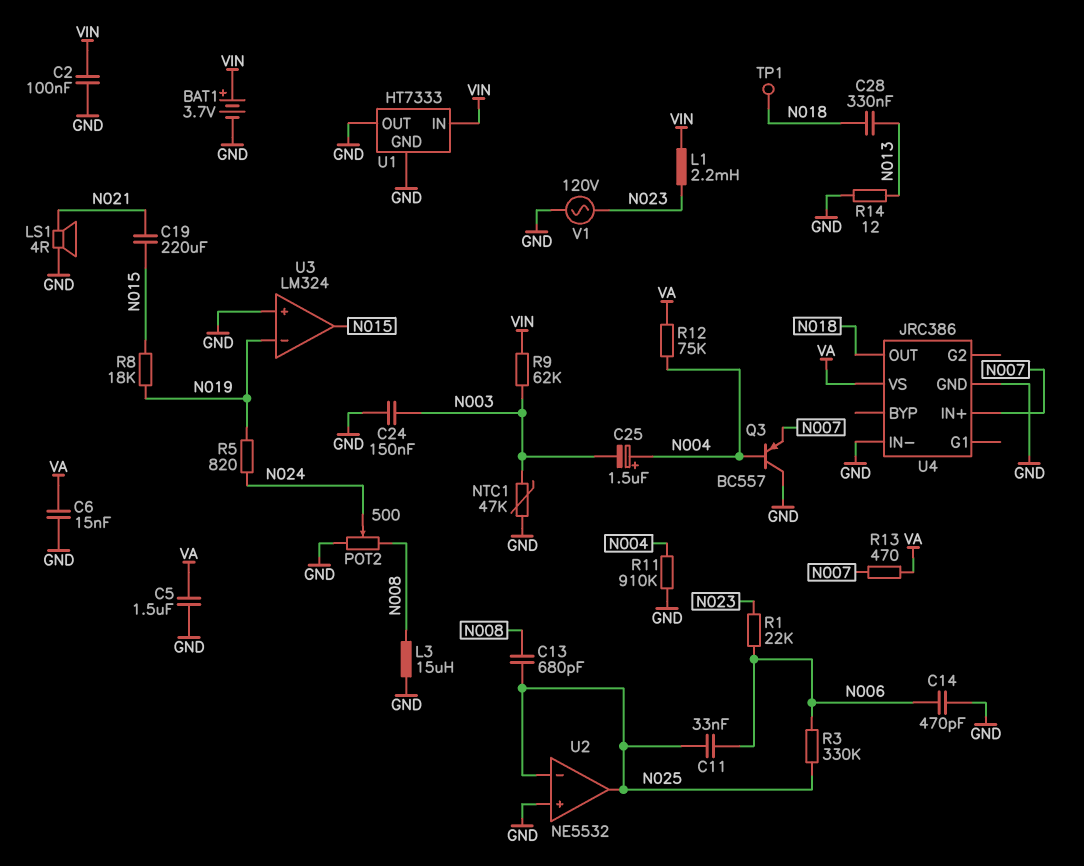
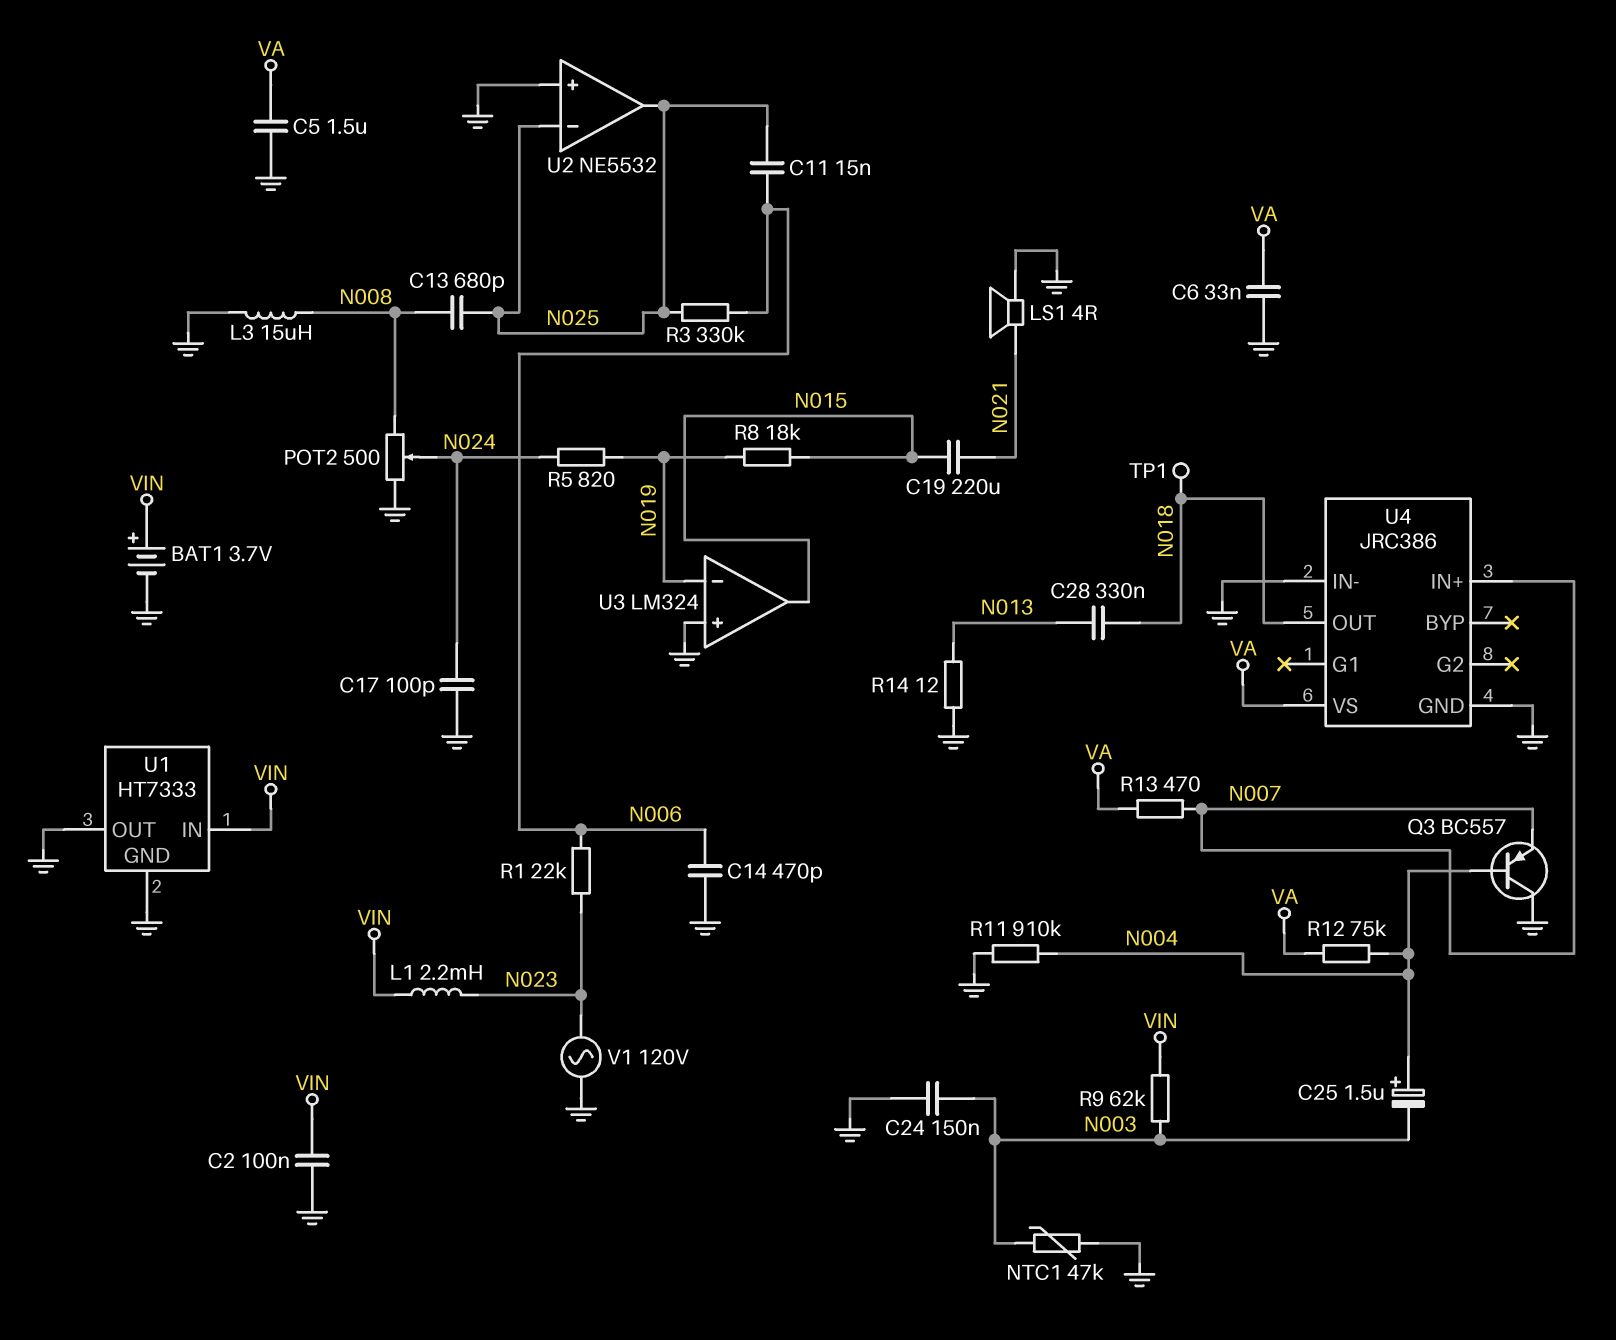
C6: 15nF (GND, VA) -> 33nF (GND, VA)
C11: 33nF (N006, N025) -> 15nF (N006, N025)
C17: none -> 100pF (GND, N024)

